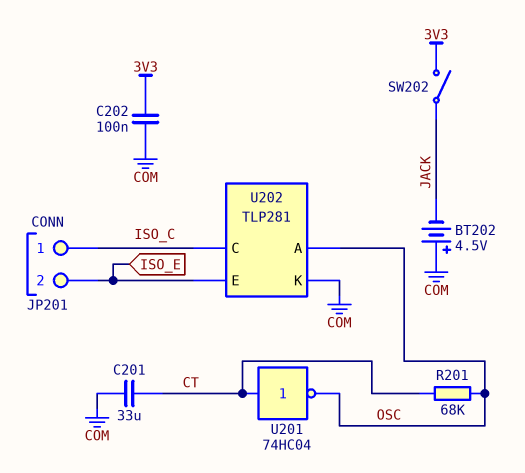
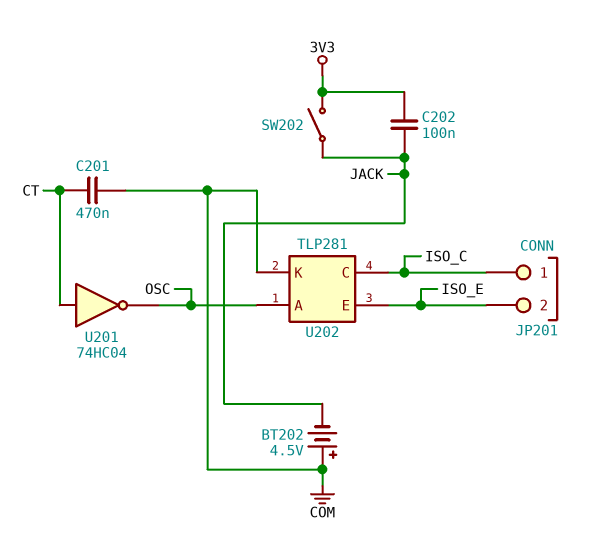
C201: 33uF (COM, CT) -> 470nF (COM, CT)
C202: 100nF (3V3, COM) -> 100nF (3V3, JACK)
R201: 68k (CT, OSC) -> none

